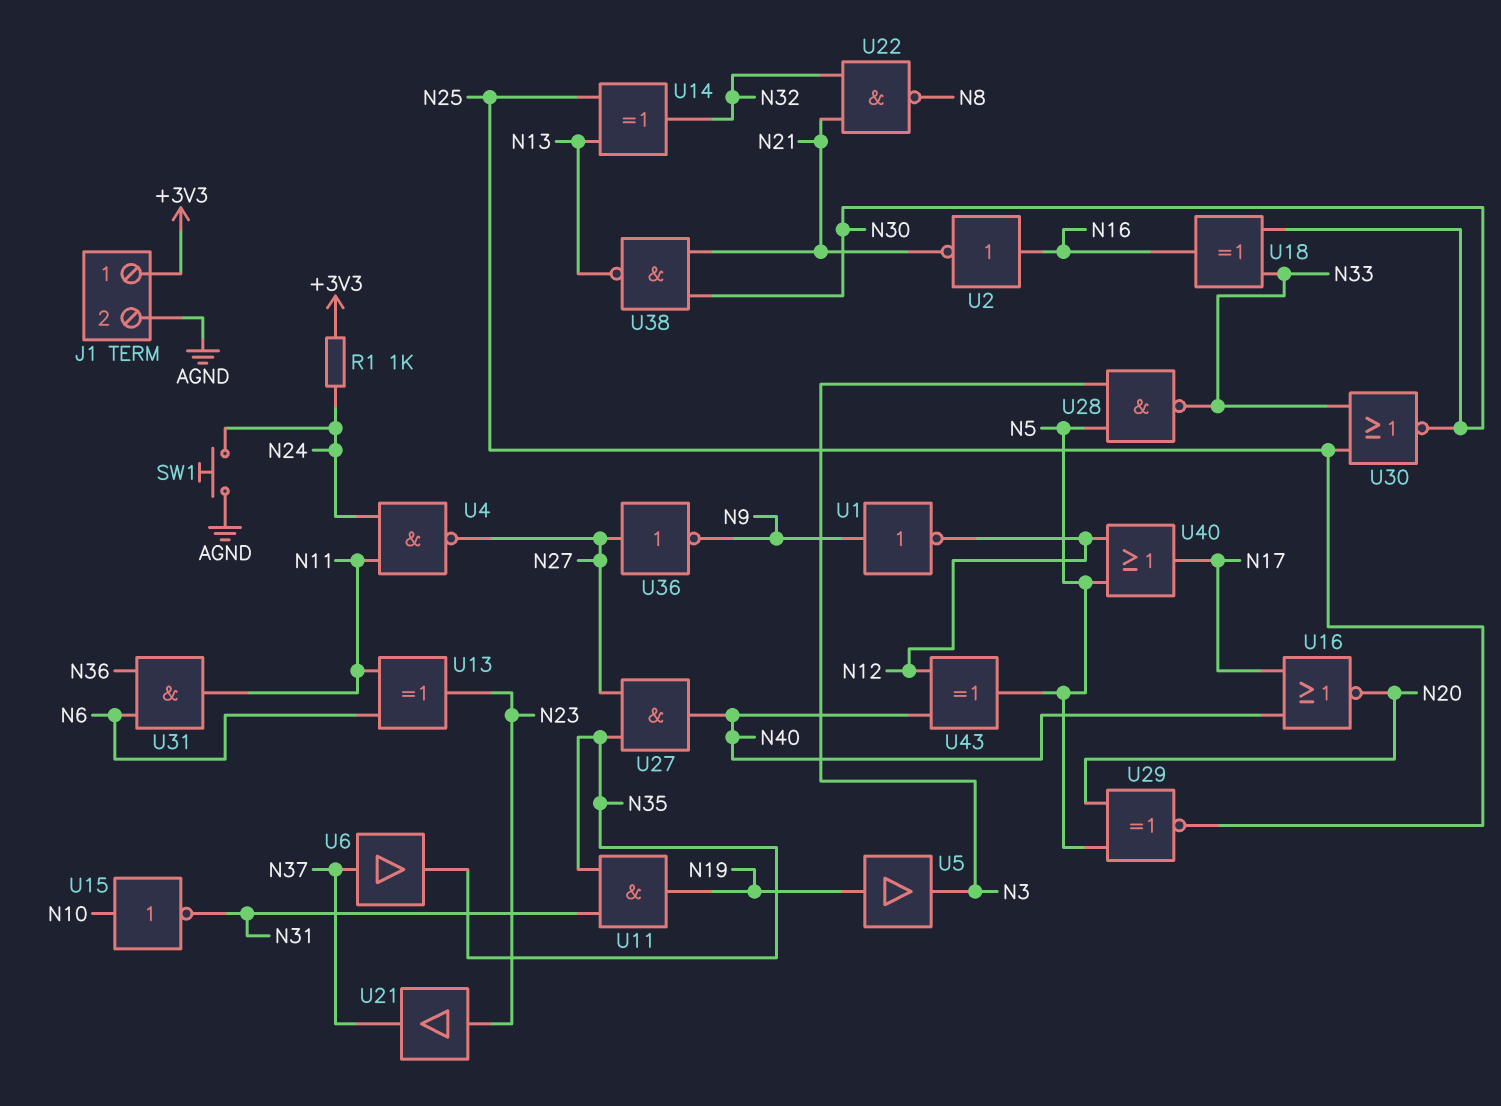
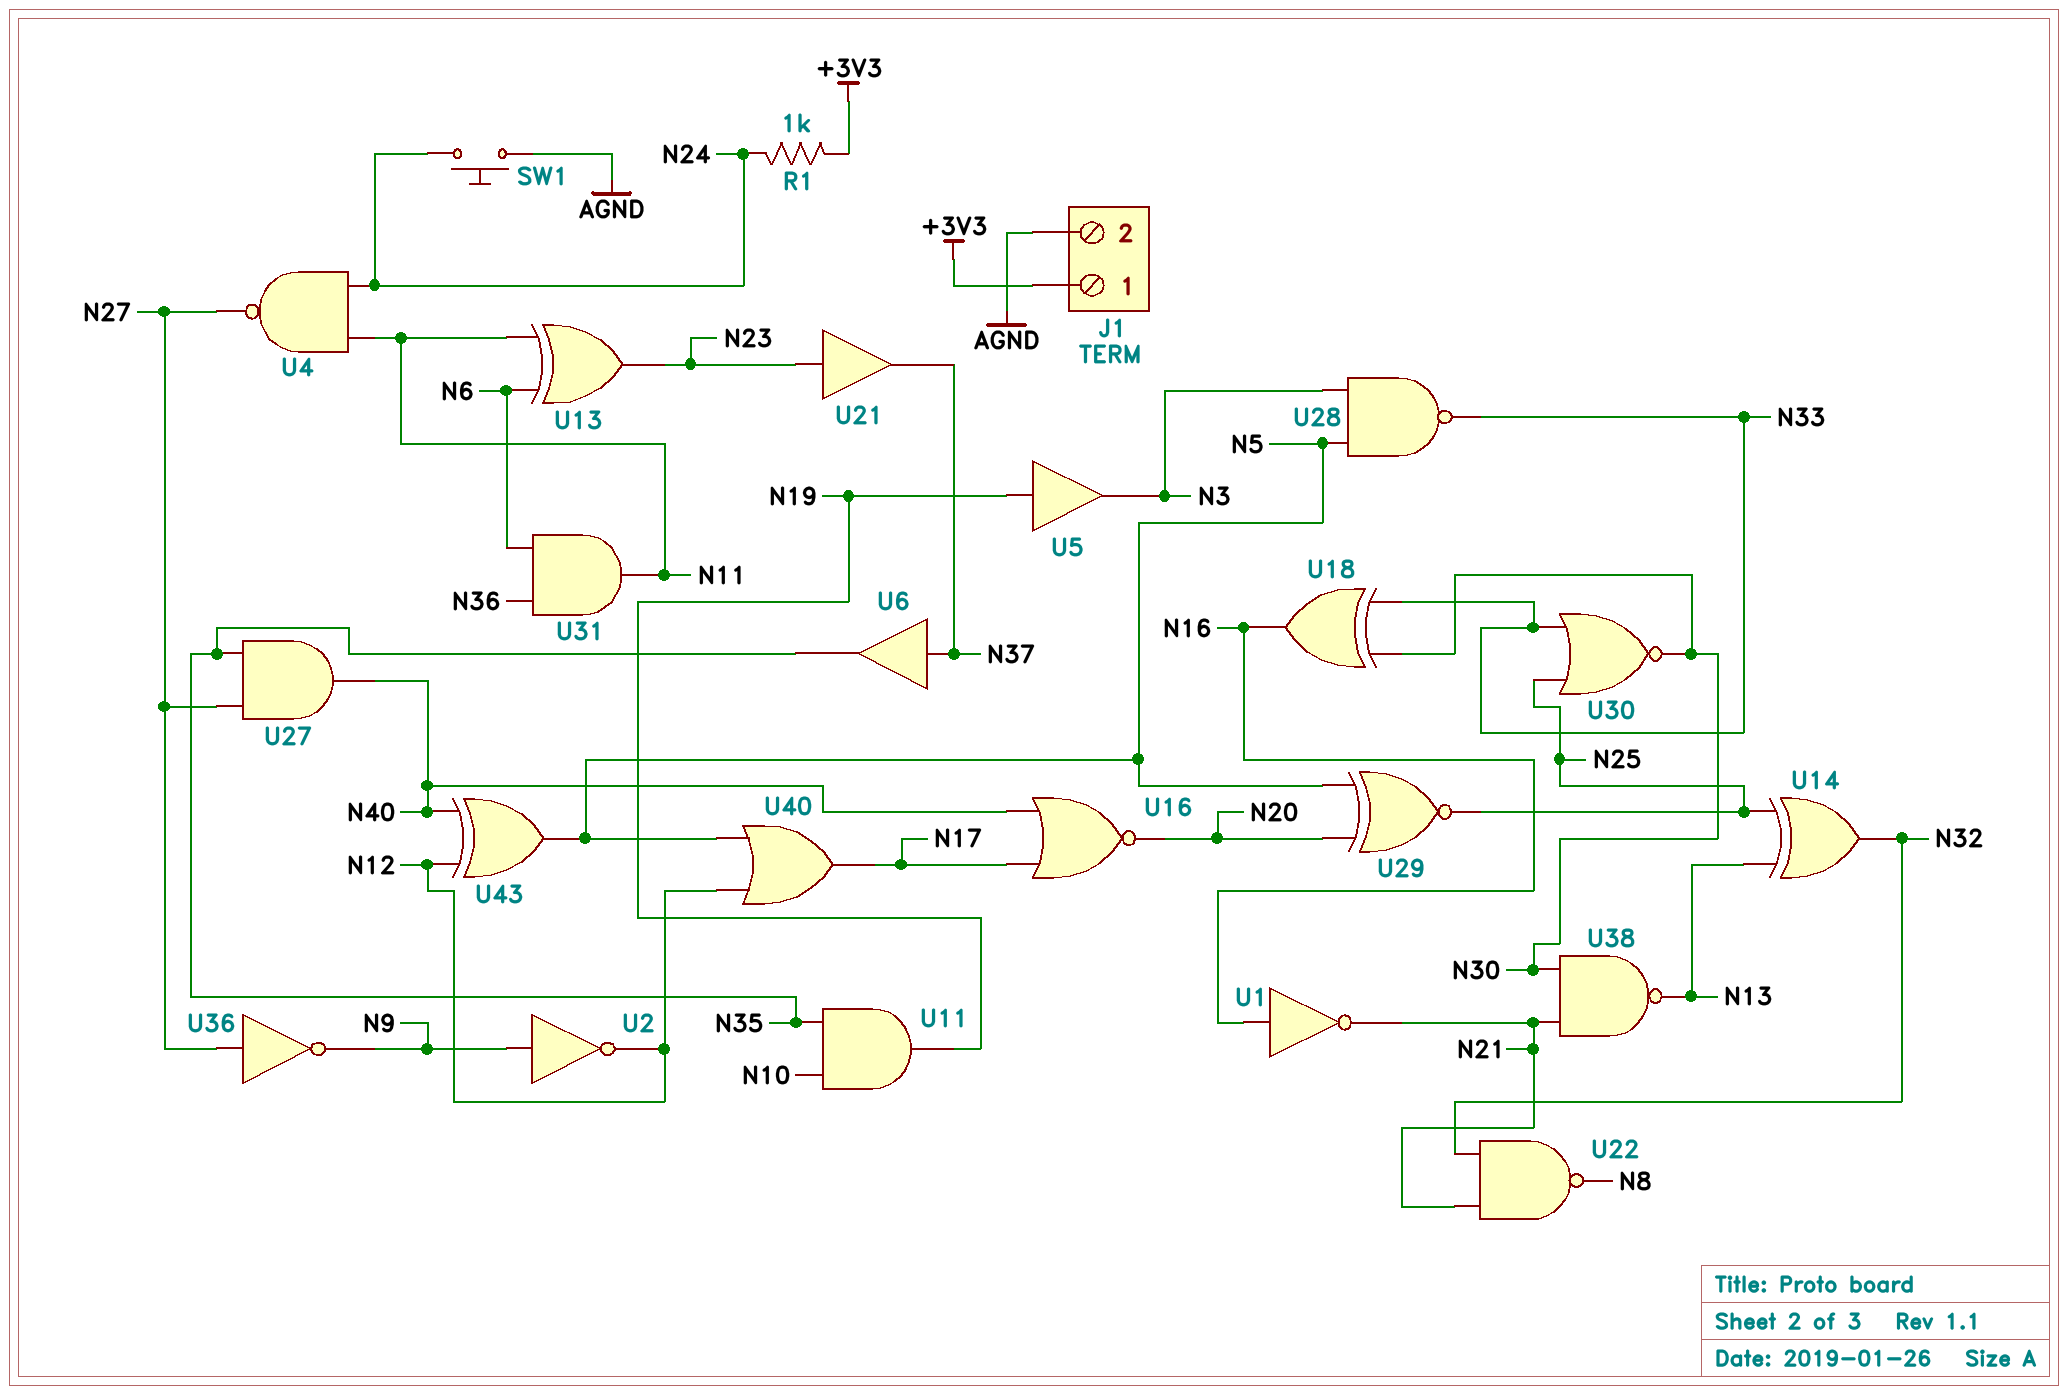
U1: NOT (in N9, out N12) -> NOT (in N16, out N21)
U2: NOT (in N16, out N21) -> NOT (in N9, out N12)
U11: AND (in N31, in N35, out N19) -> AND (in N10, in N35, out N19)
U15: NOT (in N10, out N31) -> none

